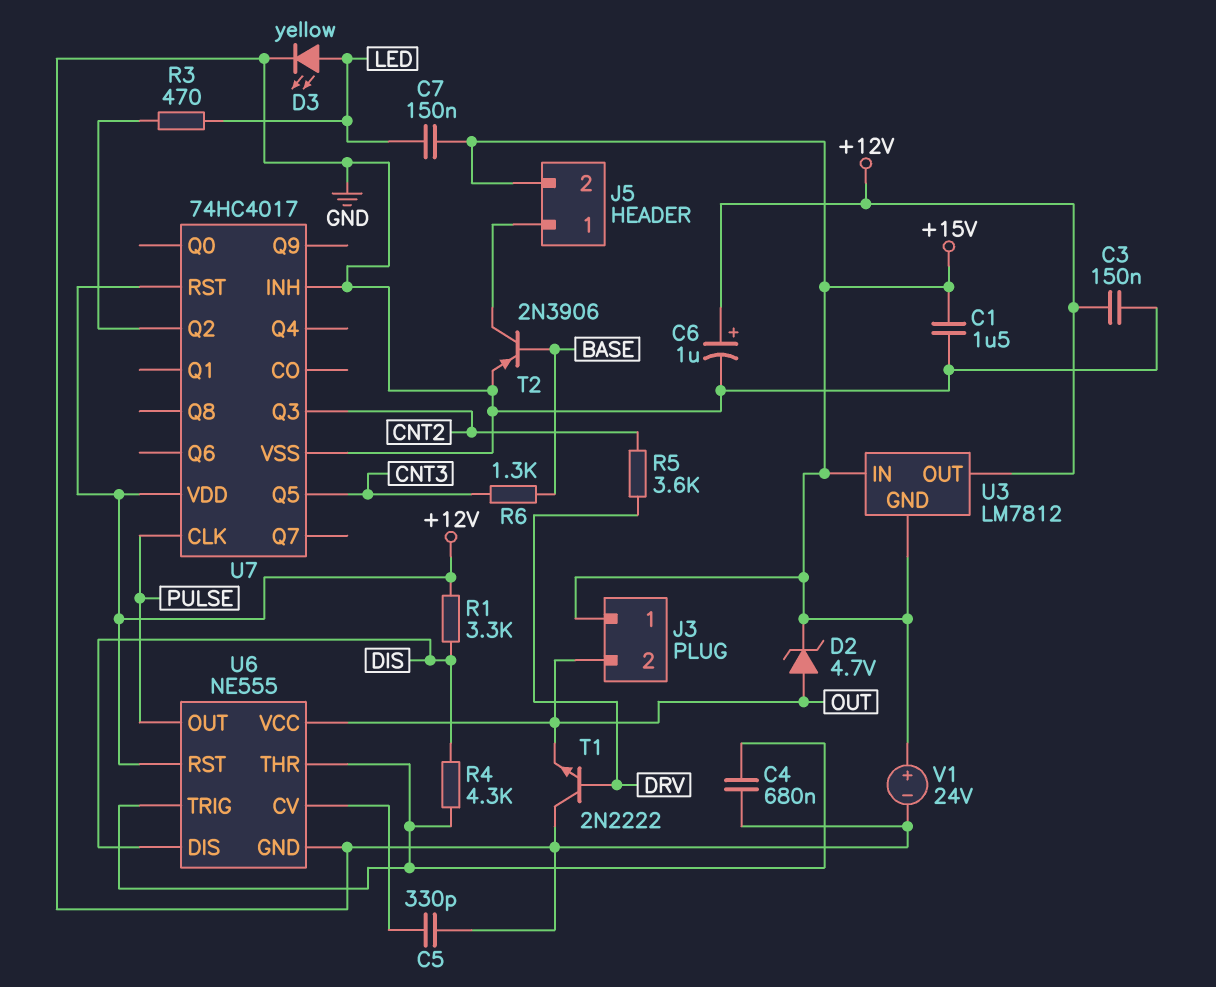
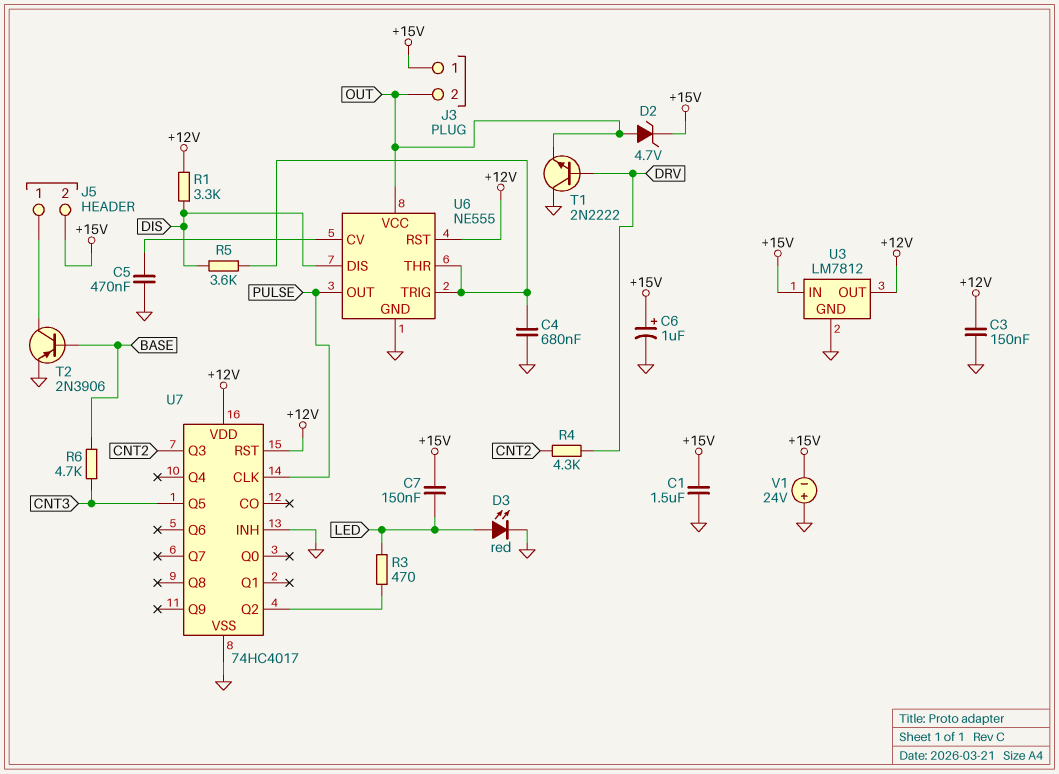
C5: 330pF (GND, U6/CV) -> 470nF (GND, U6/CV)
C6: 1uF (plus +12V, minus GND) -> 1uF (plus +15V, minus GND)
D3: LED yellow (A LED, K GND) -> LED red (A LED, K GND)
R4: 4.3k (DIS, U6/THR) -> 4.3k (CNT2, DRV)
R5: 3.6k (CNT2, DRV) -> 3.6k (DIS, U6/THR)
R6: 1.3k (BASE, CNT3) -> 4.7k (BASE, CNT3)
U3 pin GND: +15V -> GND
V1: 24V (plus +15V, minus GND) -> 24V (plus GND, minus +15V)

